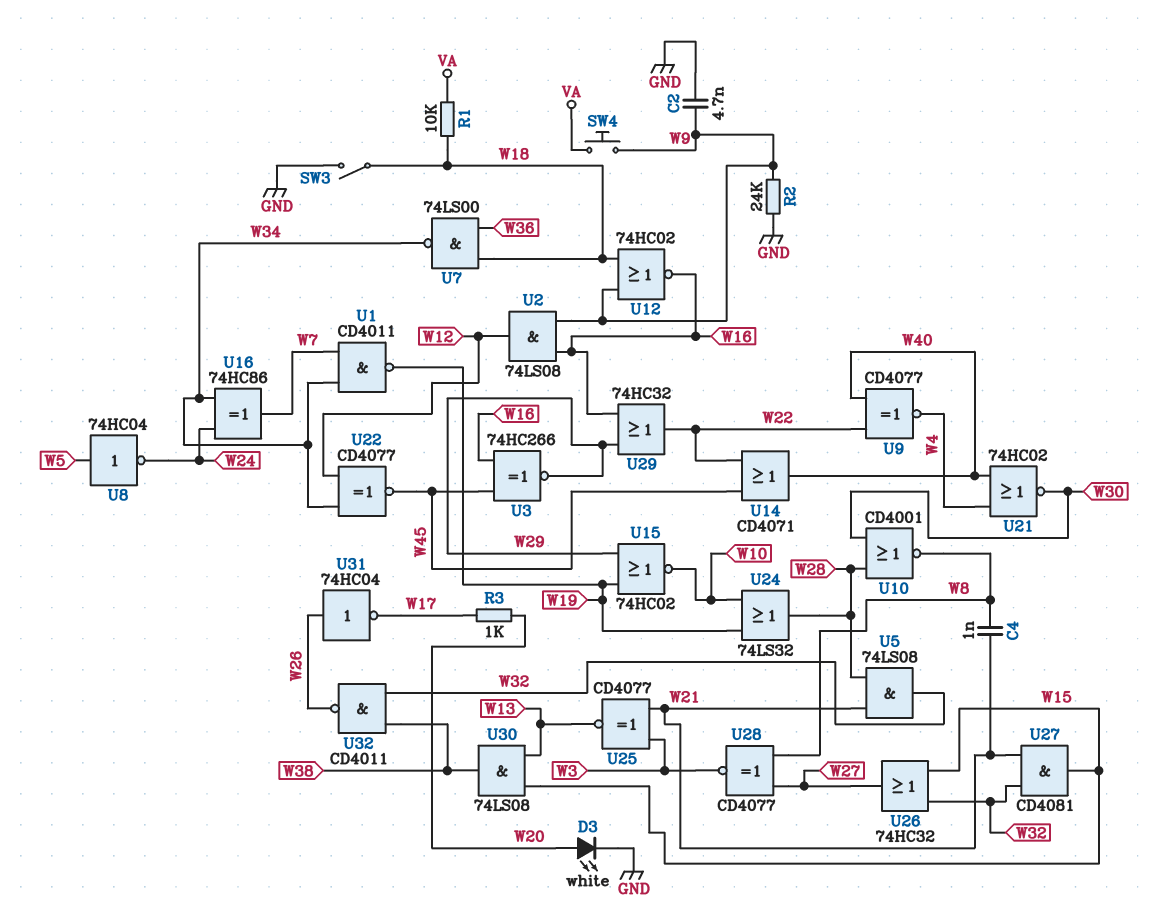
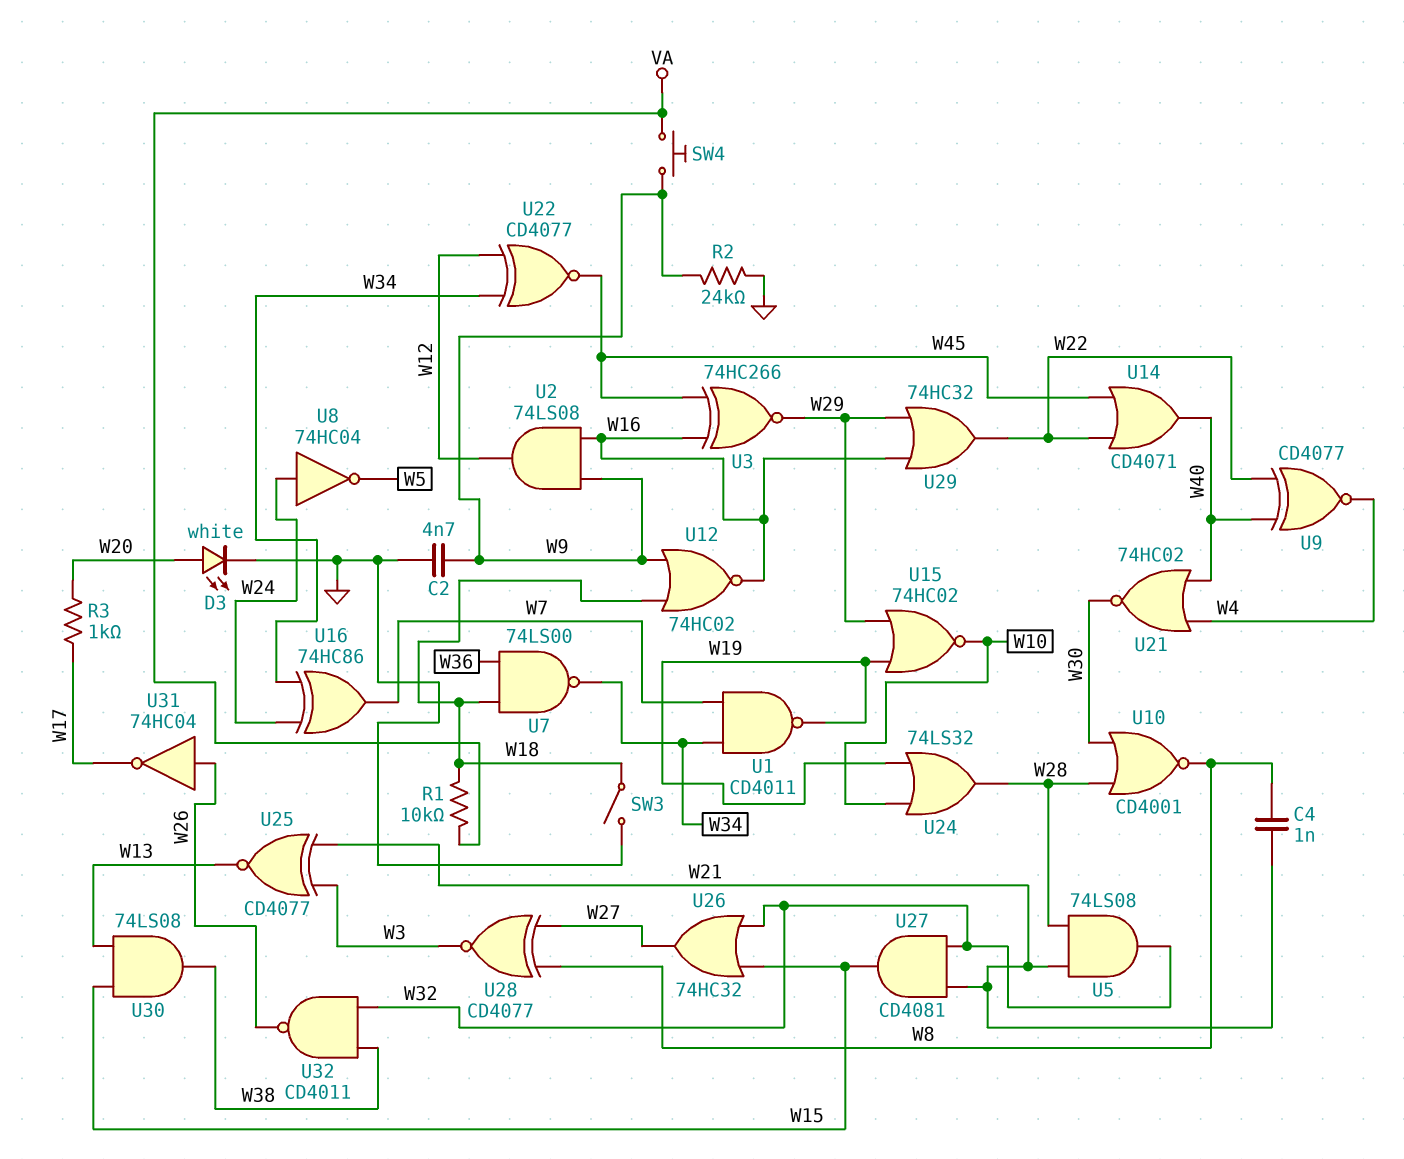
U8: NOT 74HC04 (in W5, out W24) -> NOT 74HC04 (in W24, out W5)

